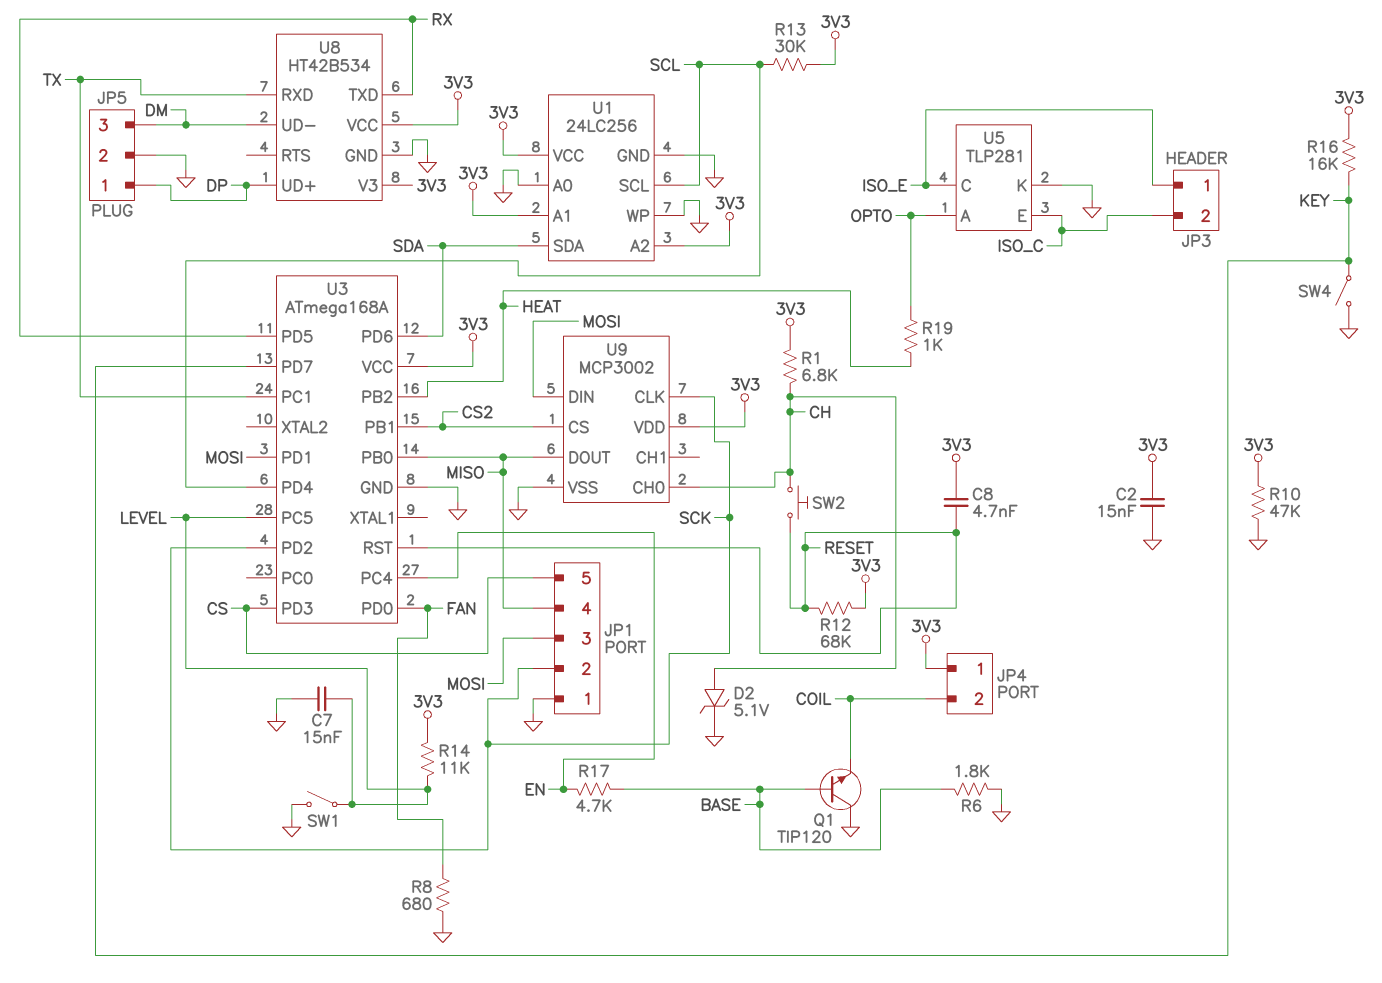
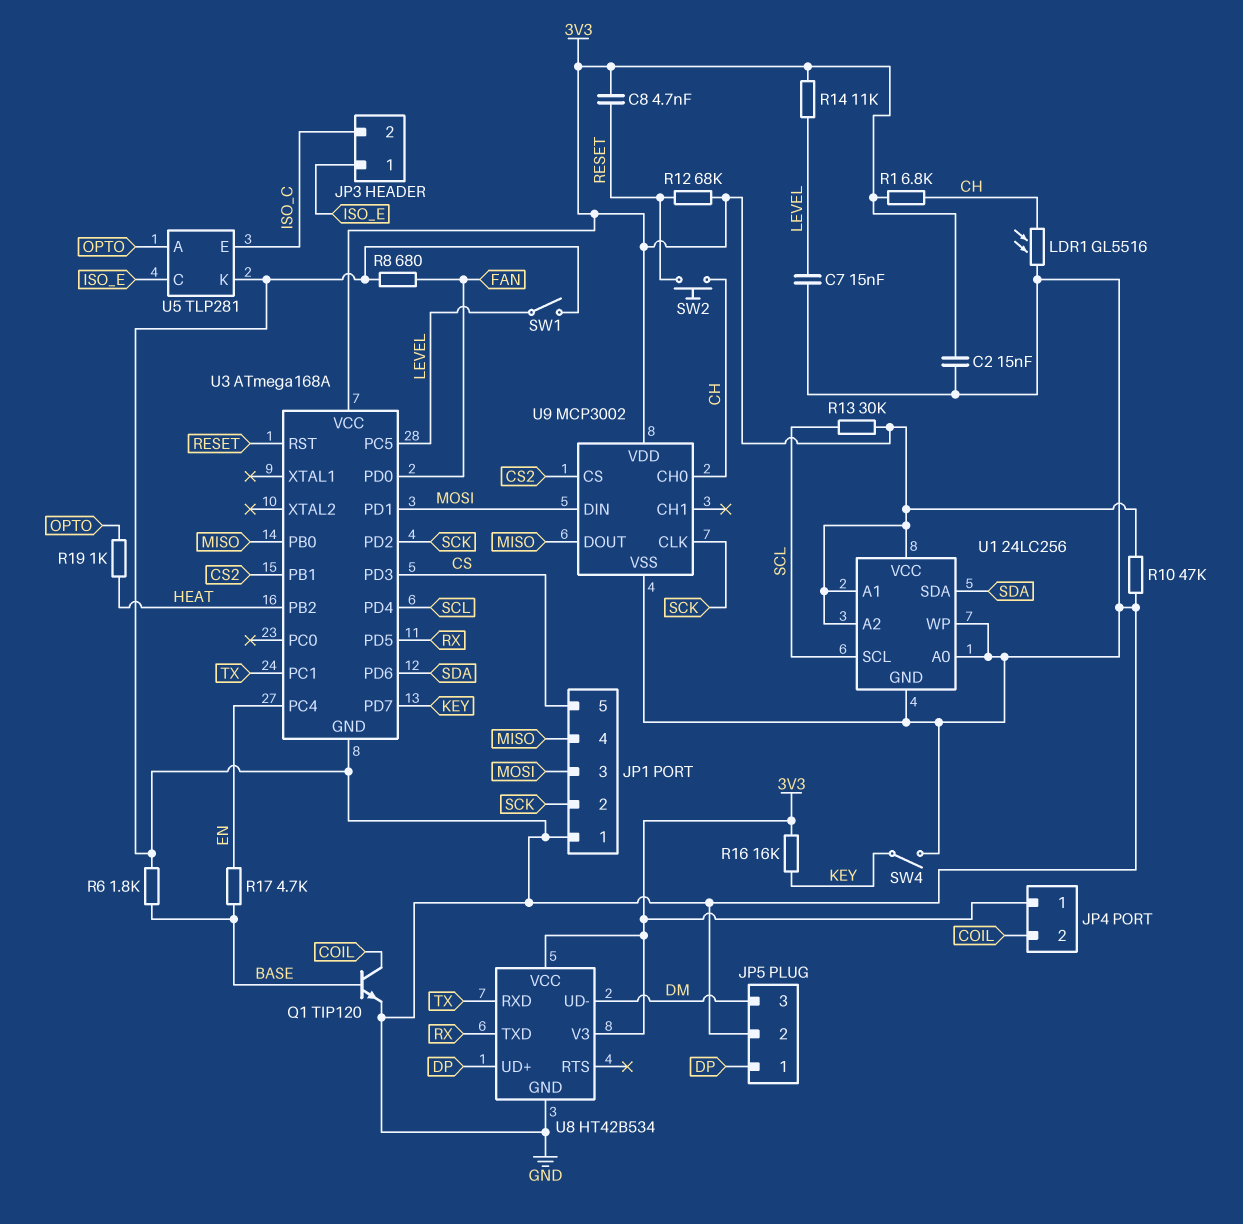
D2: zener 5.1V (A CH, K GND) -> none
LDR1: none -> GL5516 (CH, GND)
Q1: NPN TIP120 (B BASE, C GND, E COIL) -> NPN TIP120 (B BASE, C COIL, E GND)

